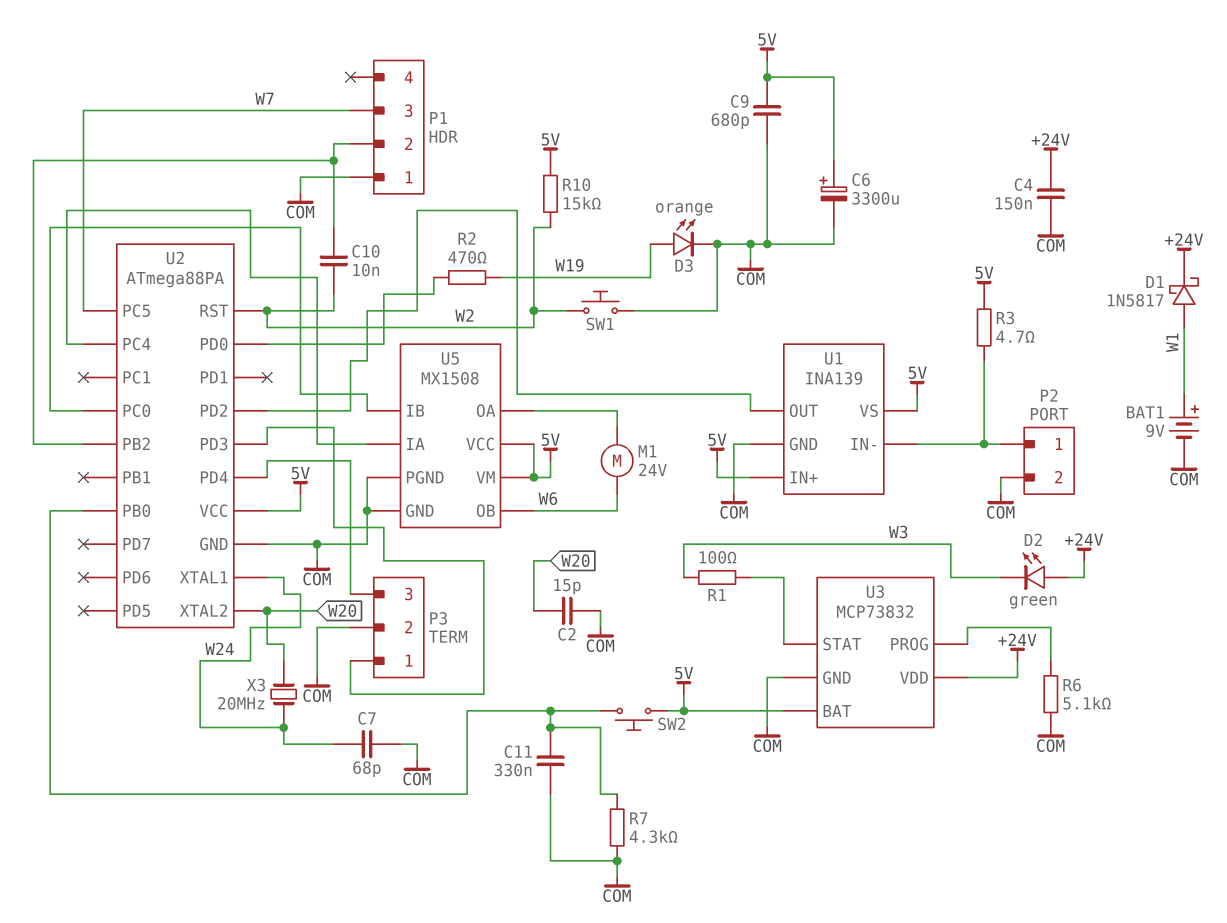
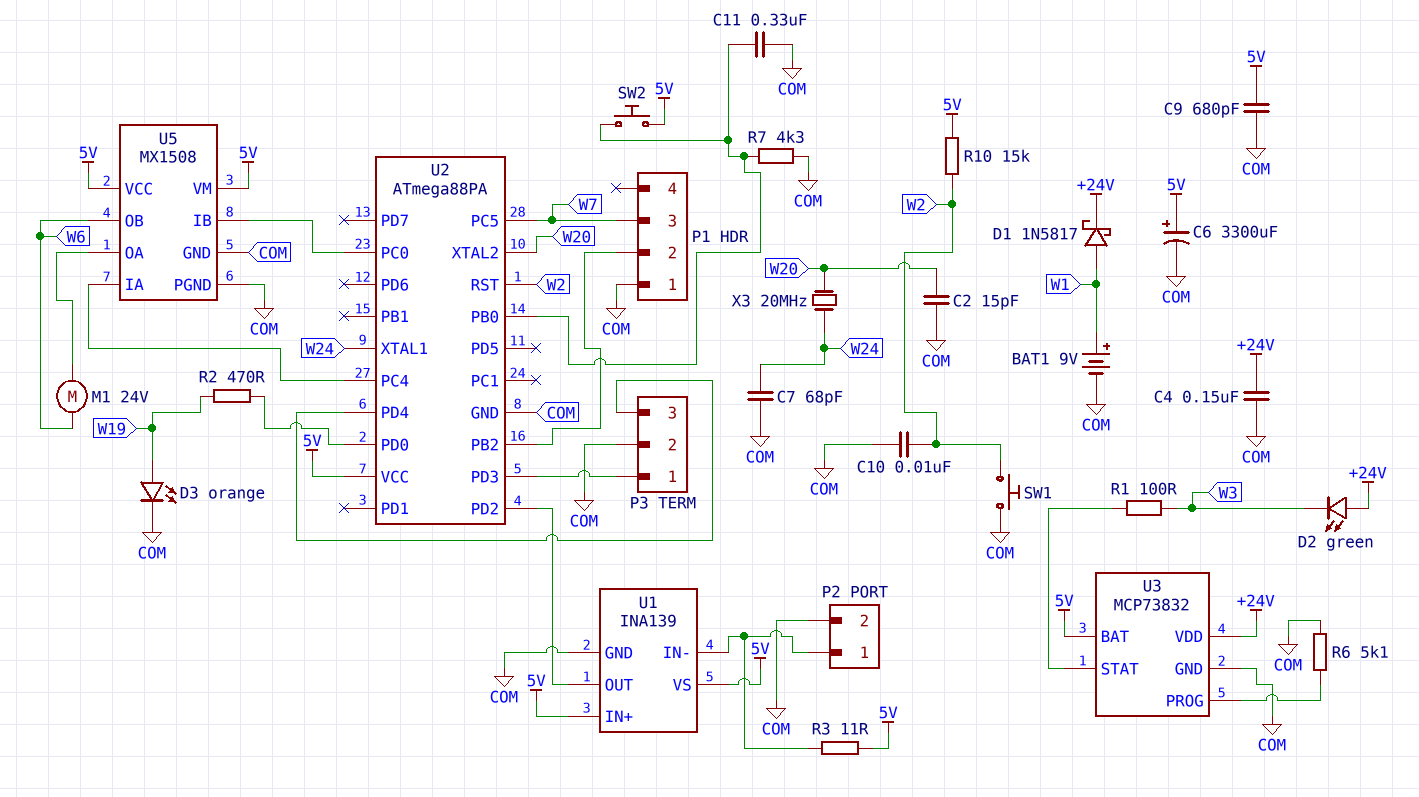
C10: 10nF (P1/2, W2) -> 10nF (COM, W2)
R3: 4.7 (5V, P2/1) -> 11 (5V, P2/1)

